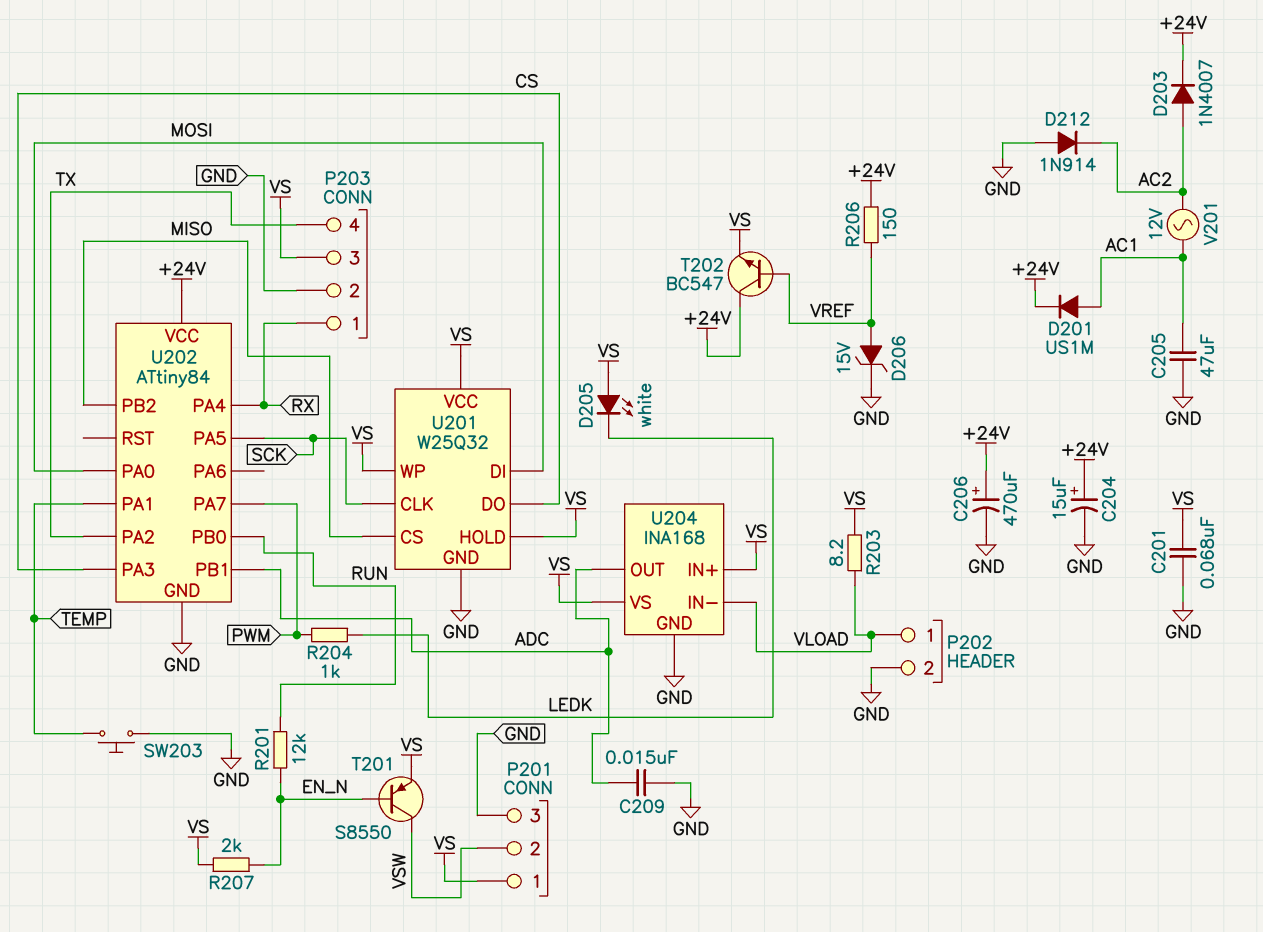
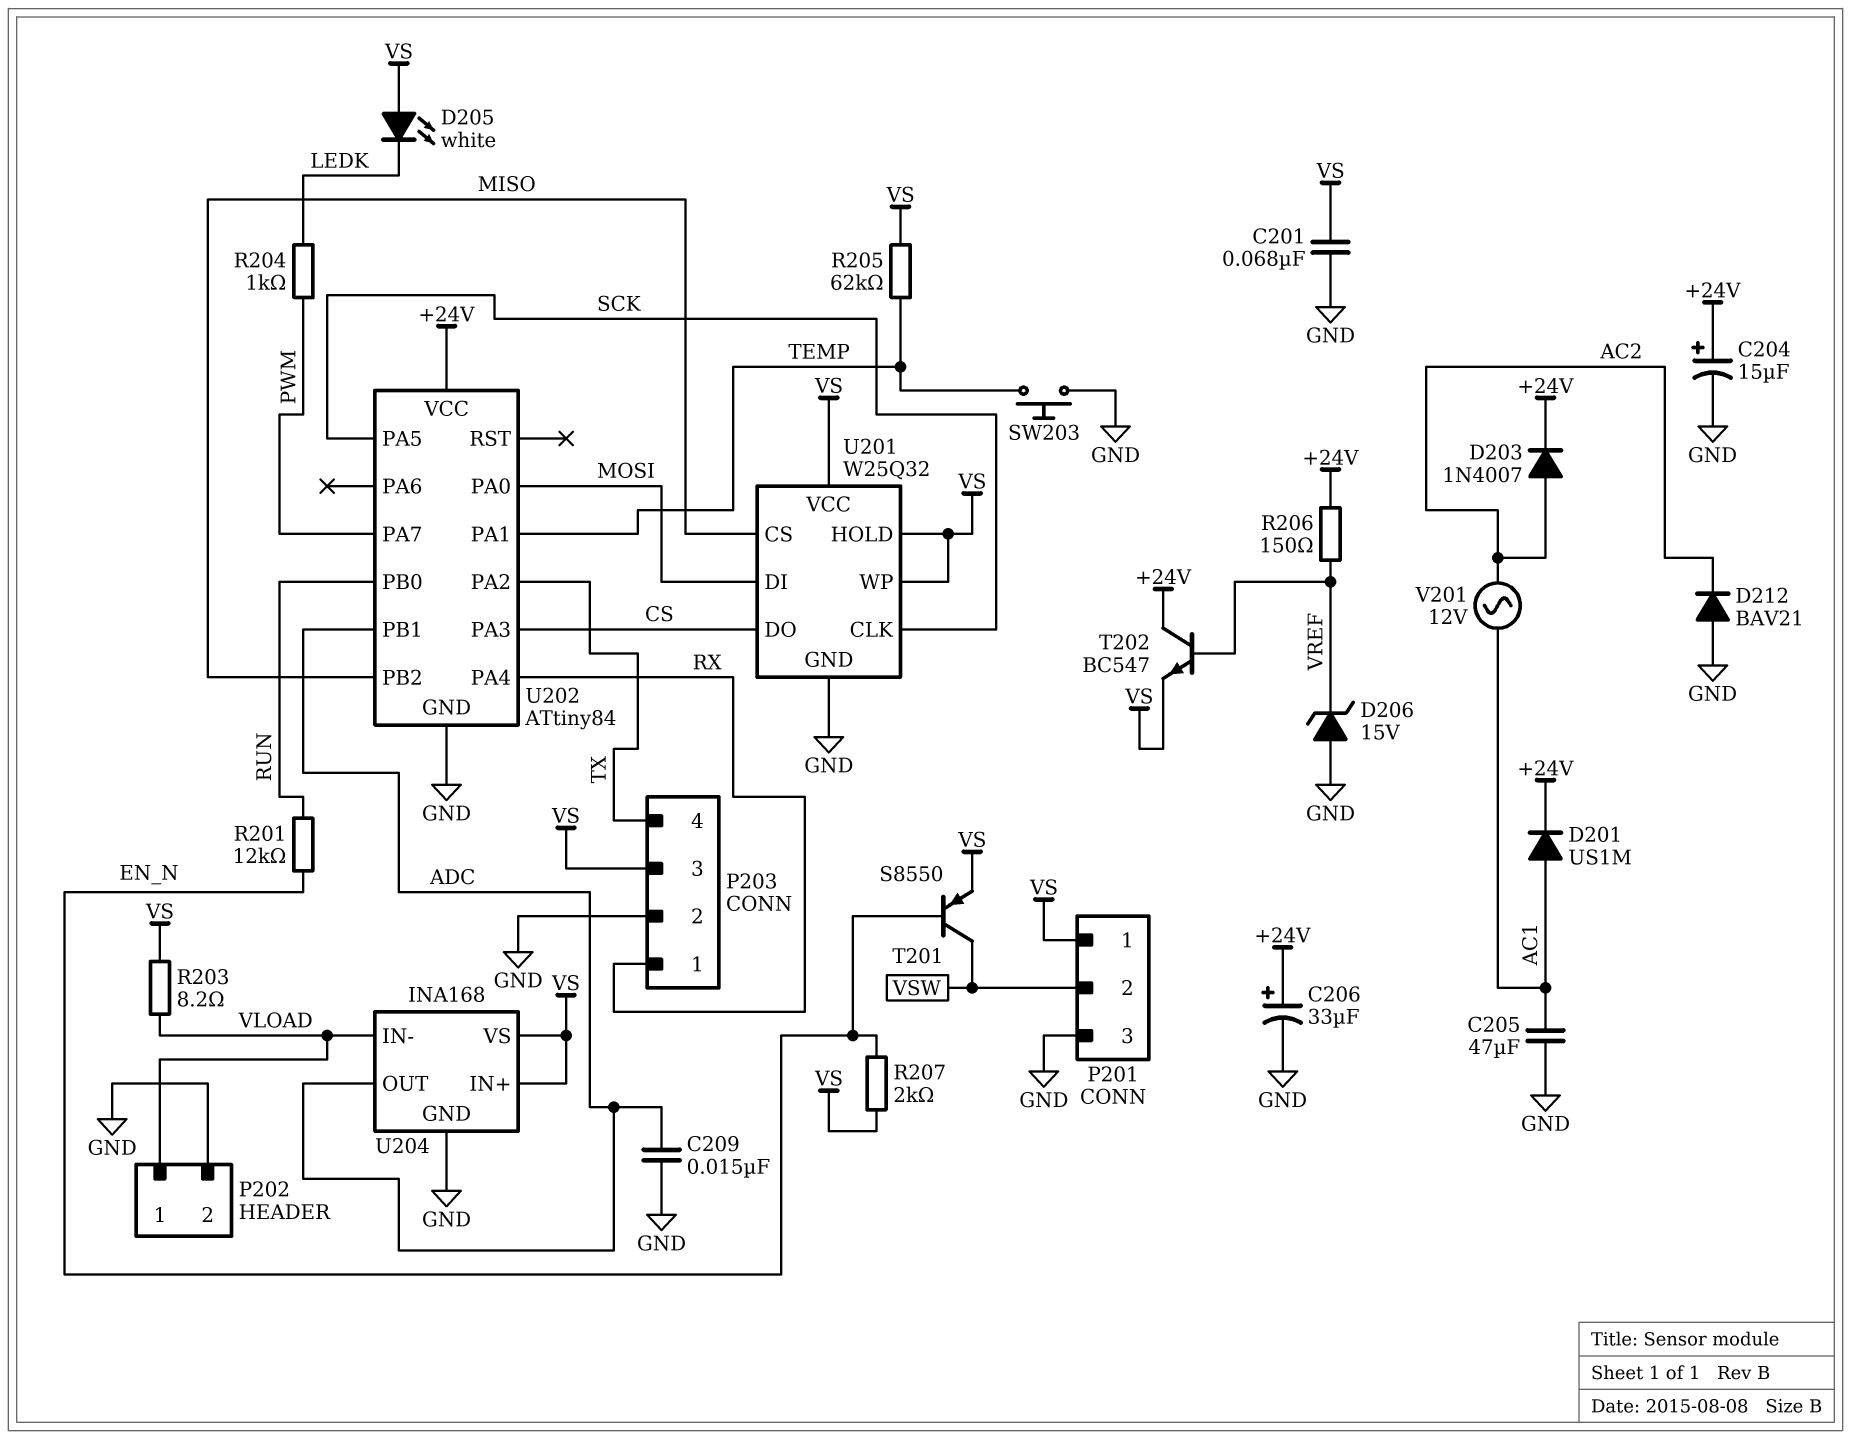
C206: 470uF (plus +24V, minus GND) -> 33uF (plus +24V, minus GND)
D206: zener 15V (A VREF, K GND) -> zener 15V (A GND, K VREF)
D212: diode 1N914 (A GND, K AC2) -> diode BAV21 (A GND, K AC2)
R205: none -> 62k (TEMP, VS)

